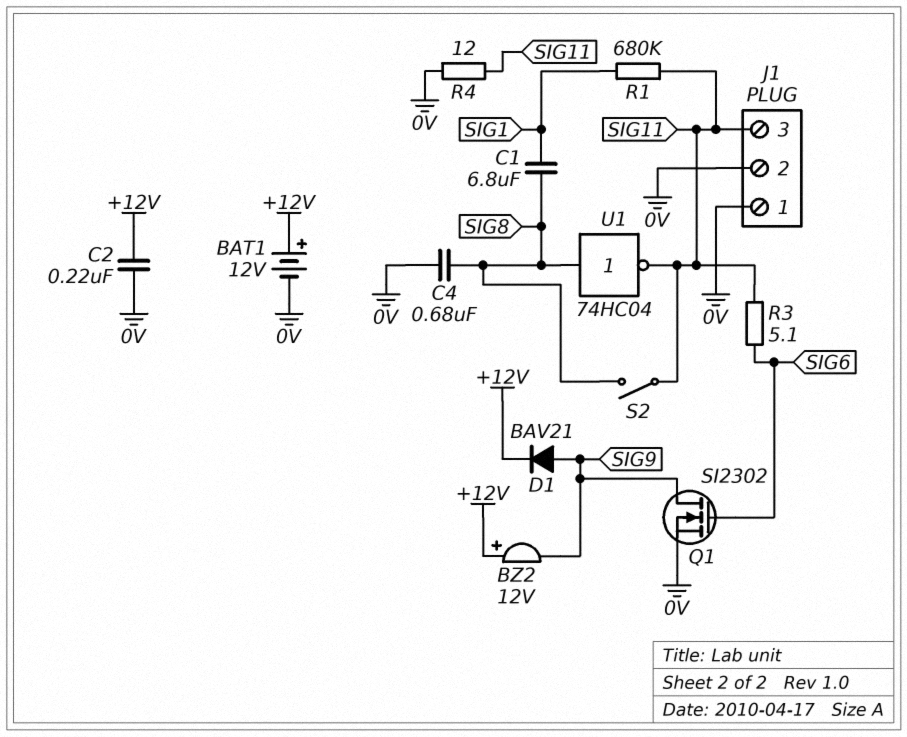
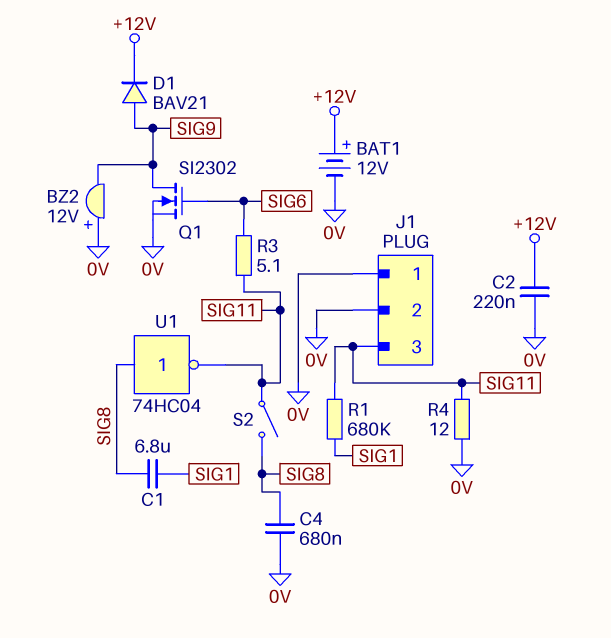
BZ2: buzzer 12V (plus +12V, minus SIG9) -> buzzer 12V (plus 0V, minus SIG9)

